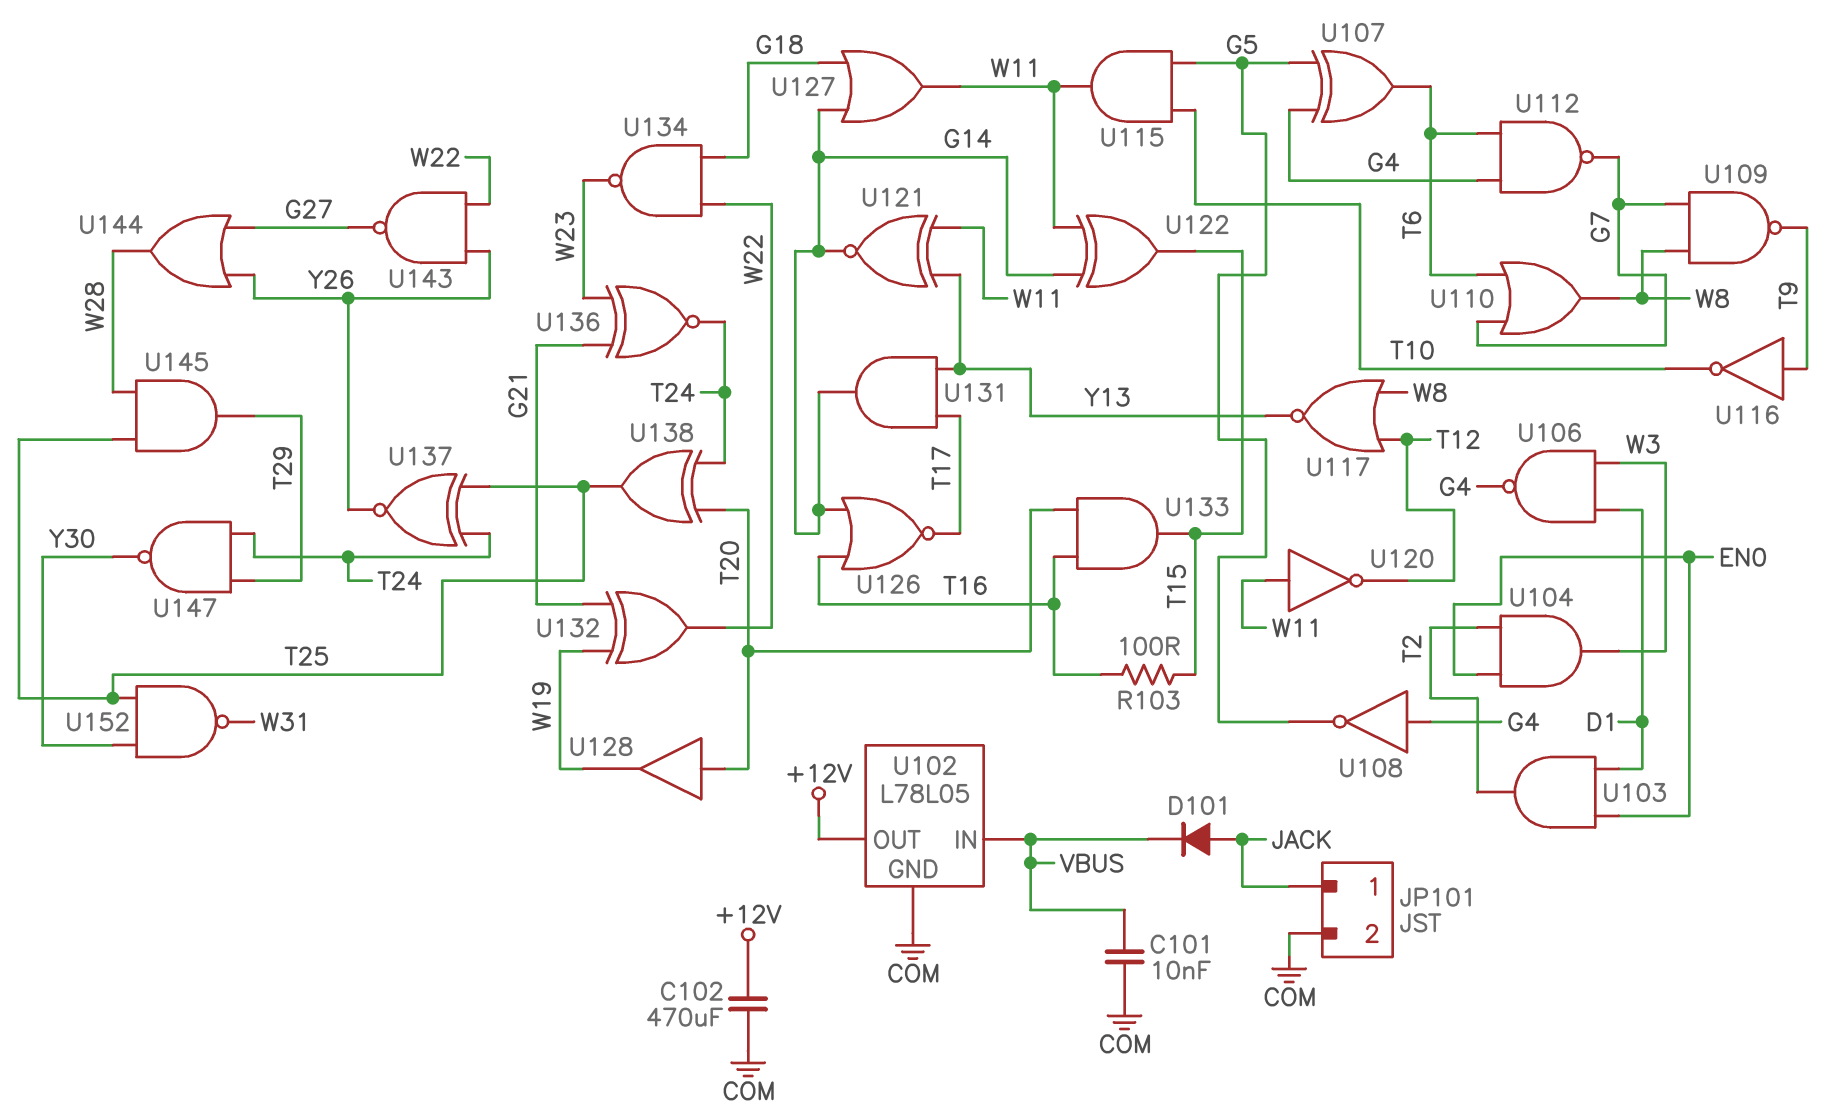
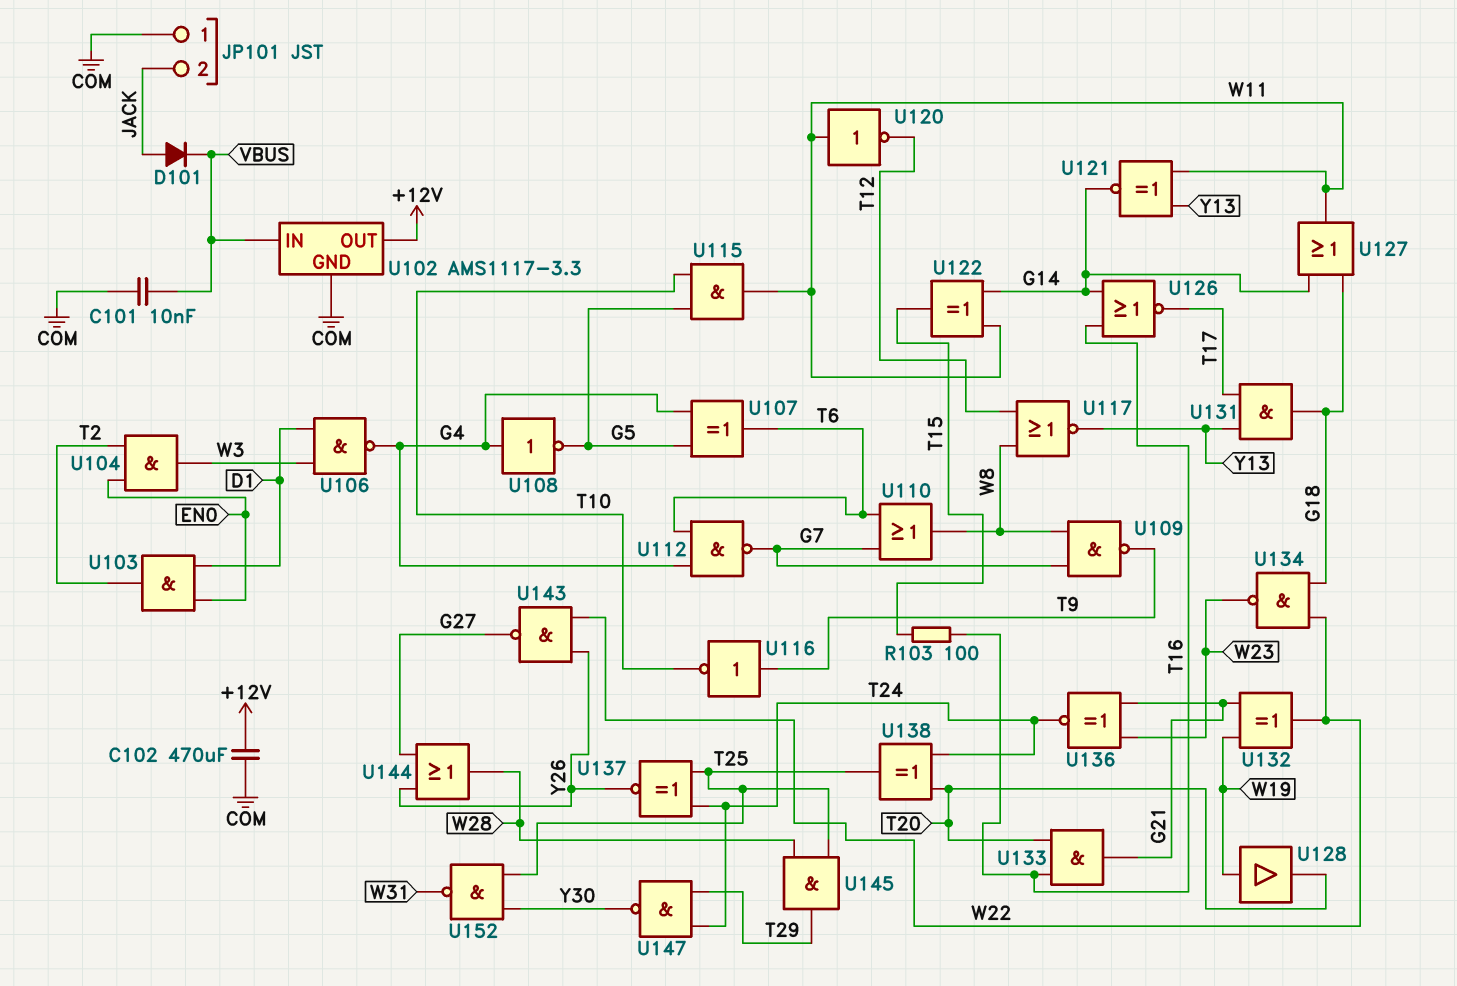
JP101 pin 1: JACK -> COM
JP101 pin 2: COM -> JACK
U102: L78L05 -> AMS1117-3.3
U128: buffer (in T20, out W19) -> buffer (in W19, out T20)
U131: AND (in T17, in Y13, out G14) -> AND (in T17, in Y13, out G18)
U133: AND (in T16, in T20, out T15) -> AND (in T16, in T20, out G21)

